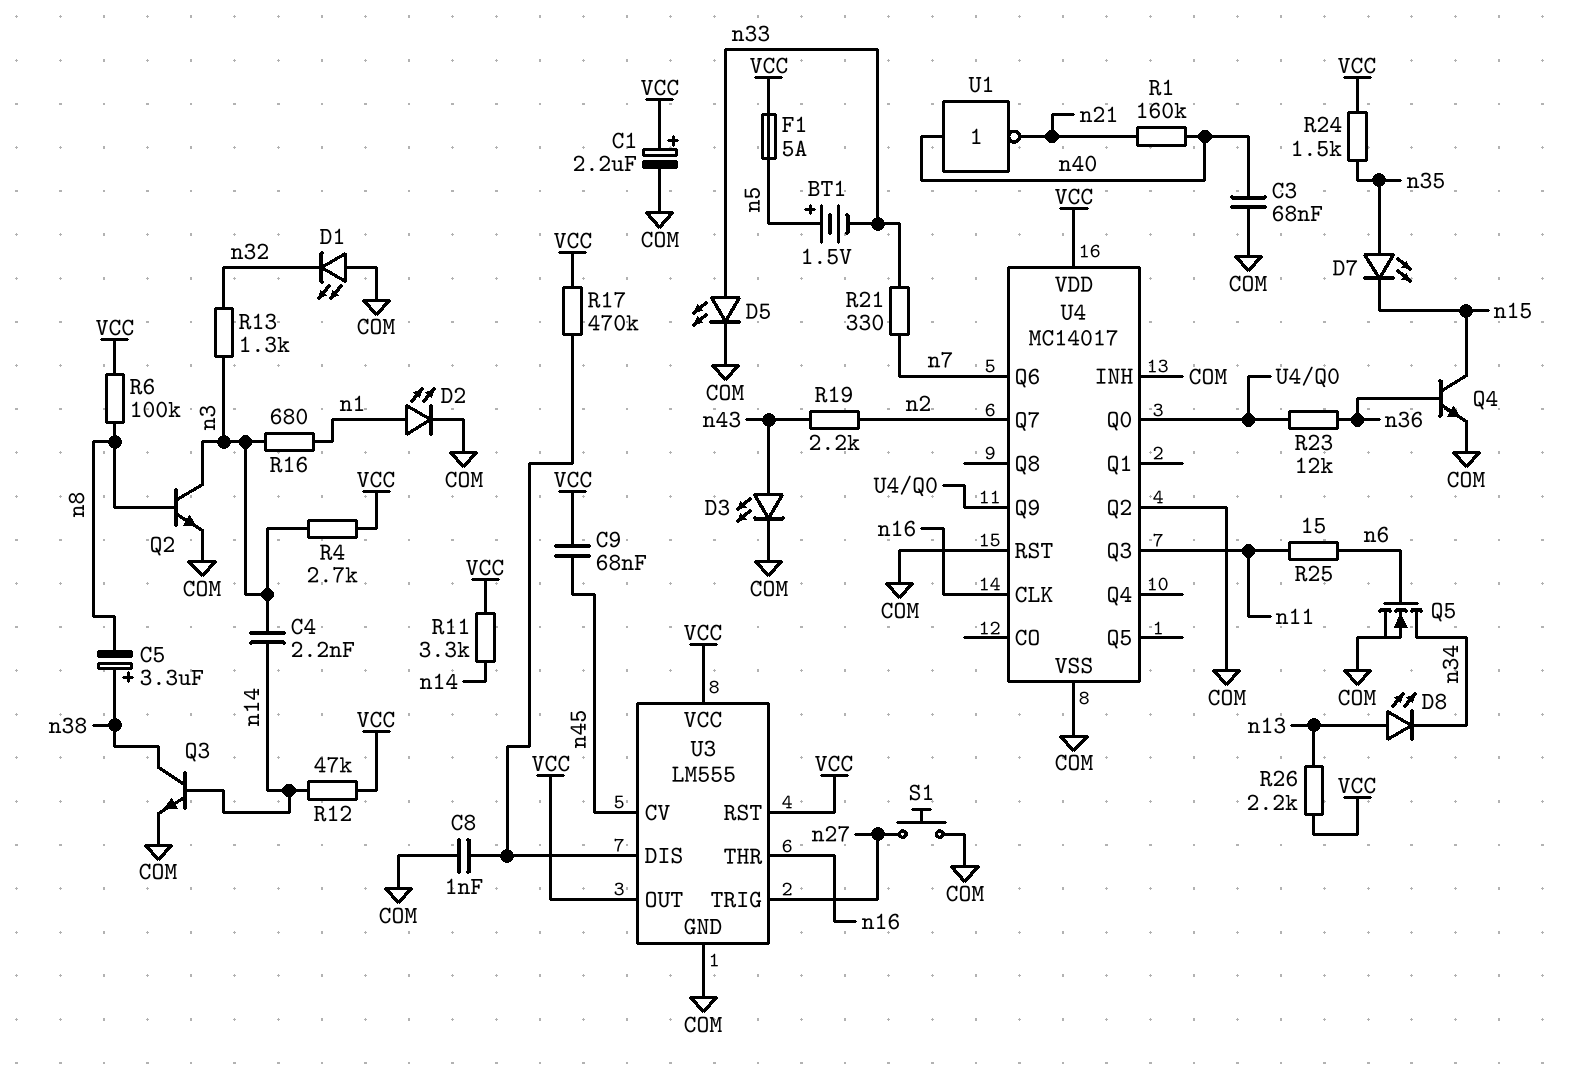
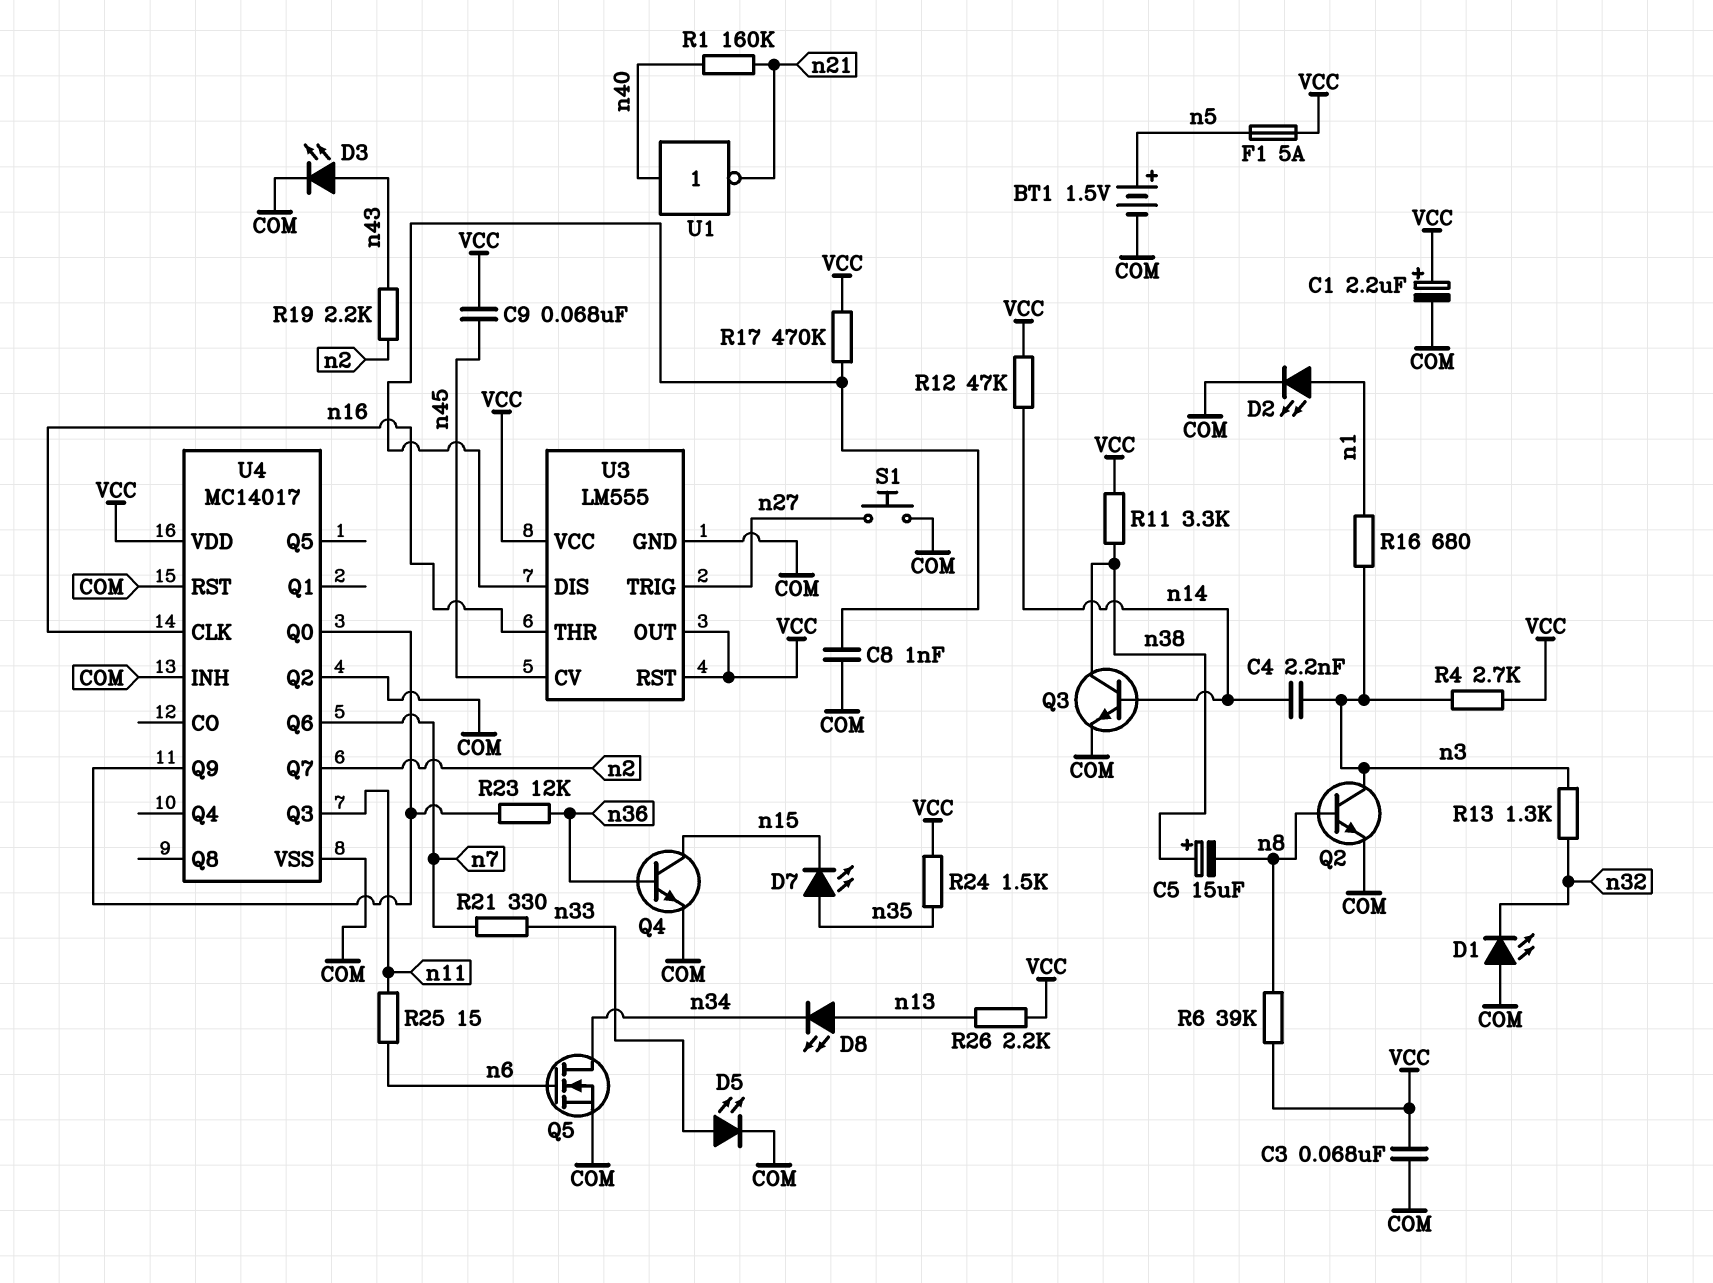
BT1: 1.5V (plus n5, minus n33) -> 1.5V (plus n5, minus COM)
C3: 68nF (COM, n40) -> 68nF (COM, VCC)
C5: 3.3uF (plus n38, minus n8) -> 15uF (plus n38, minus n8)
R6: 100k (VCC, n8) -> 39k (VCC, n8)
R11: 3.3k (VCC, n14) -> 3.3k (VCC, n38)

